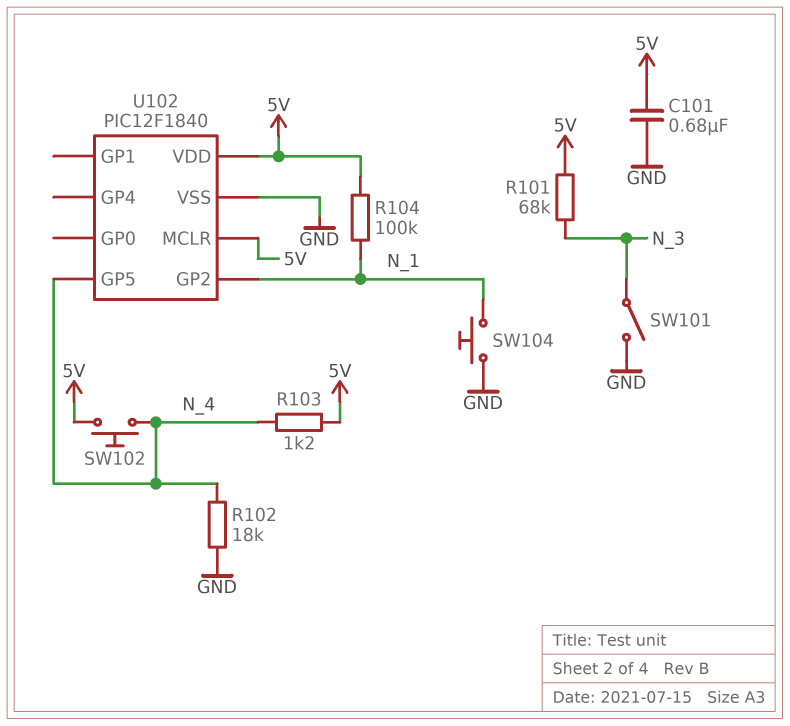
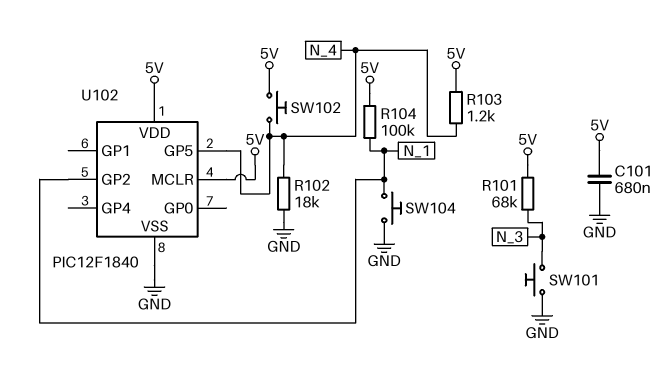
SW101: switch (GND, N_3) -> button (GND, N_3)

